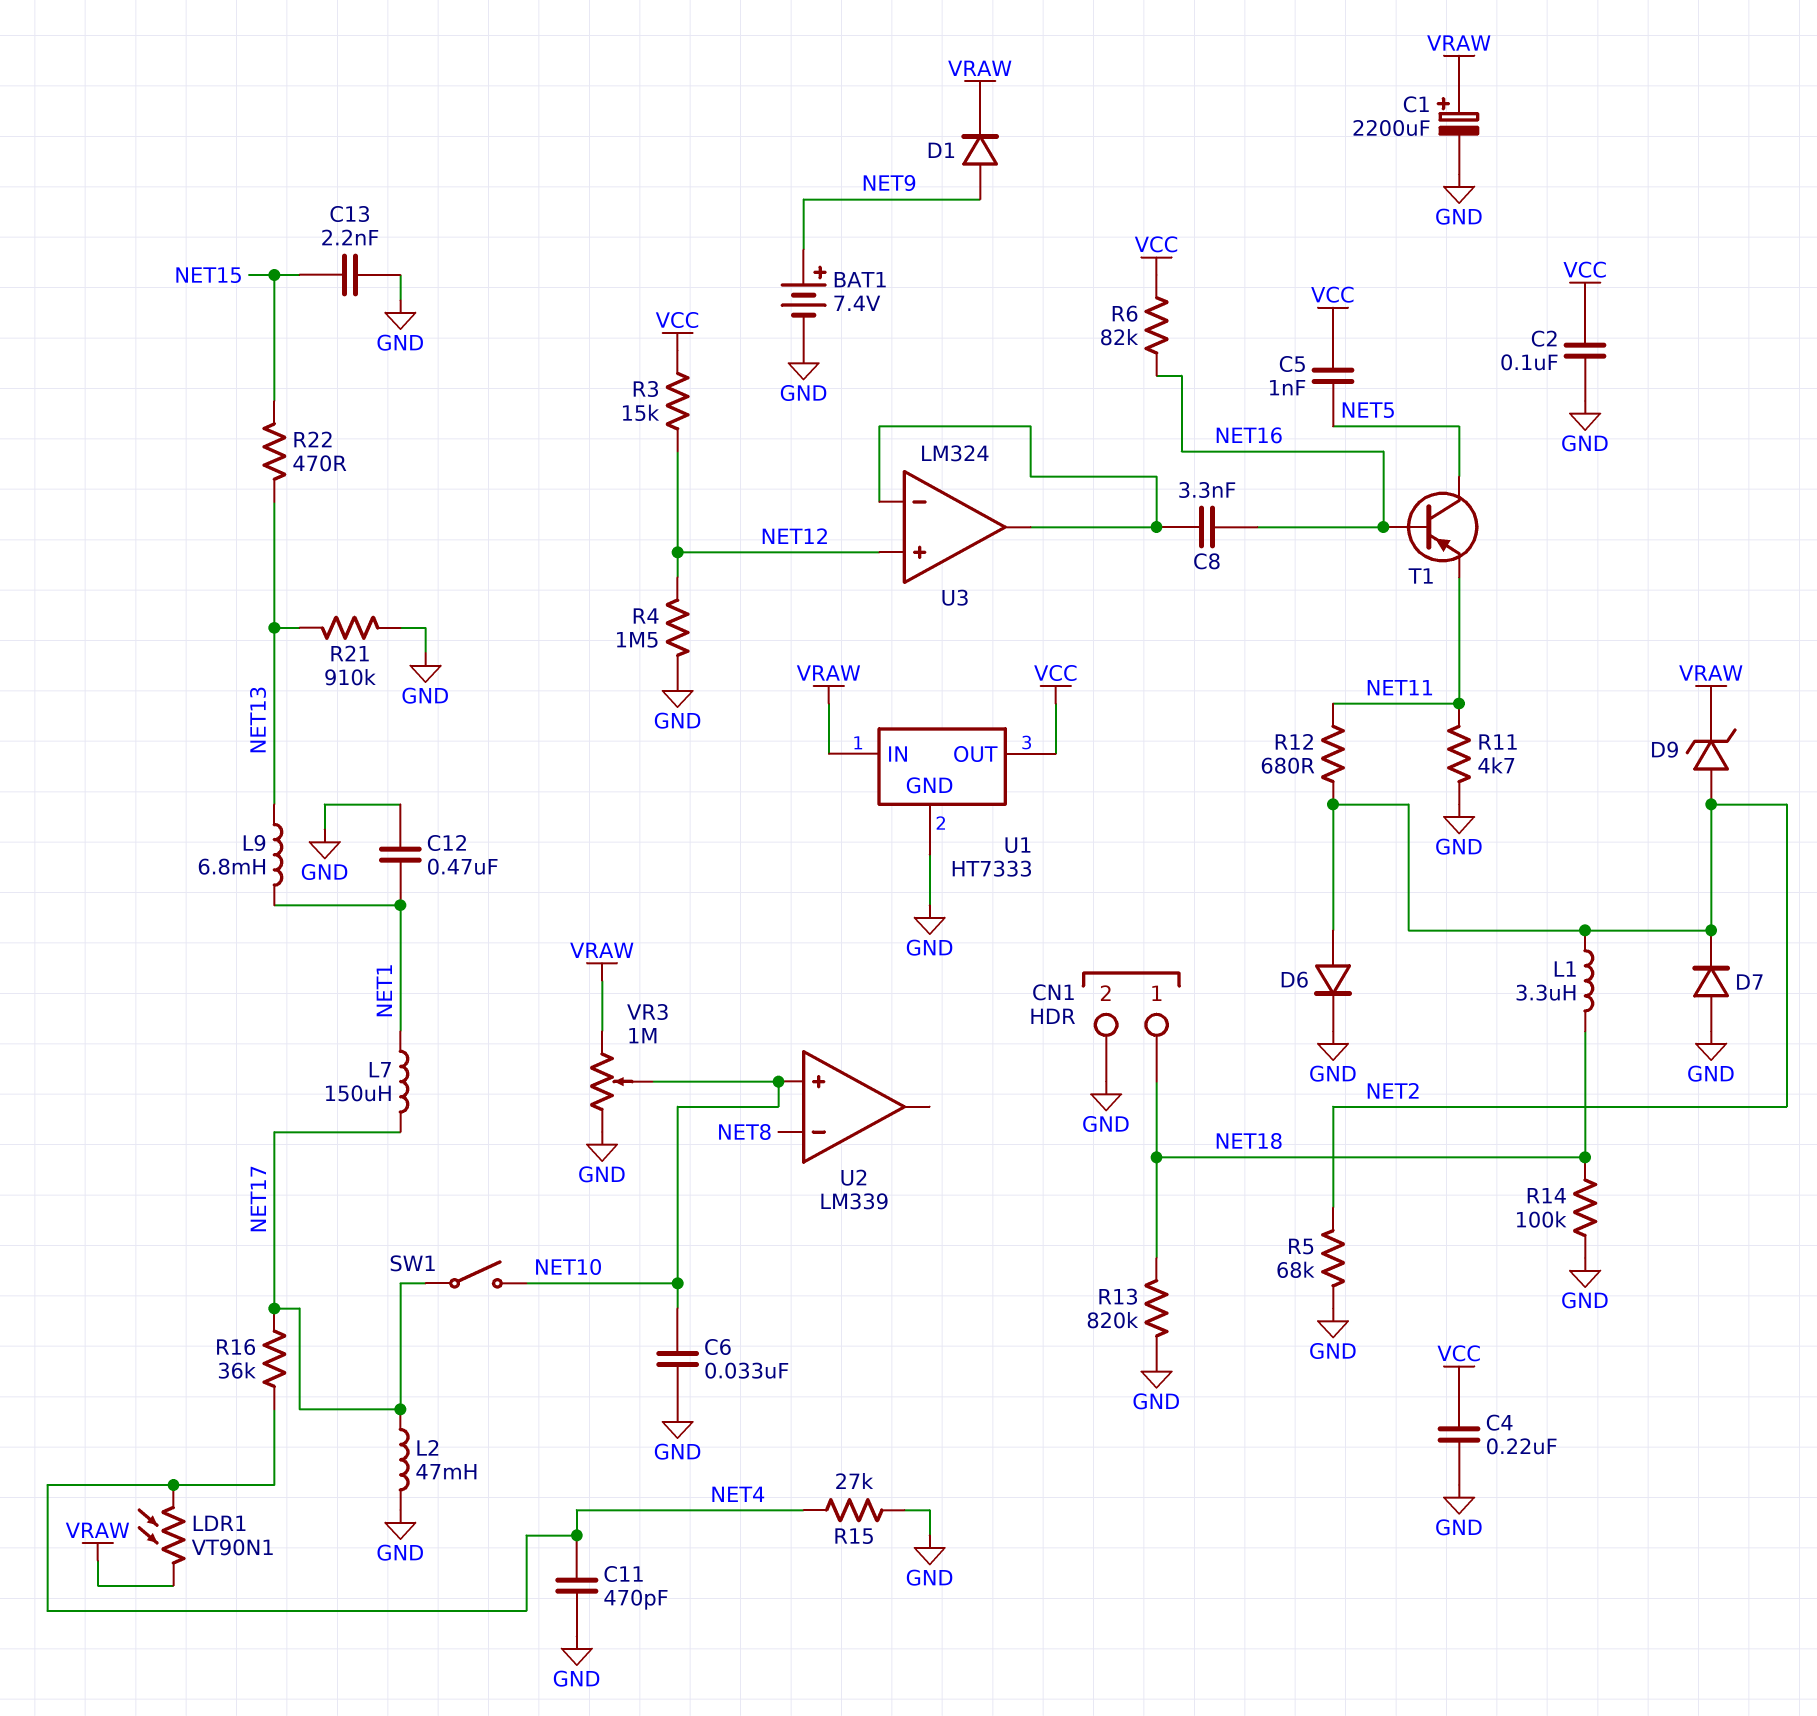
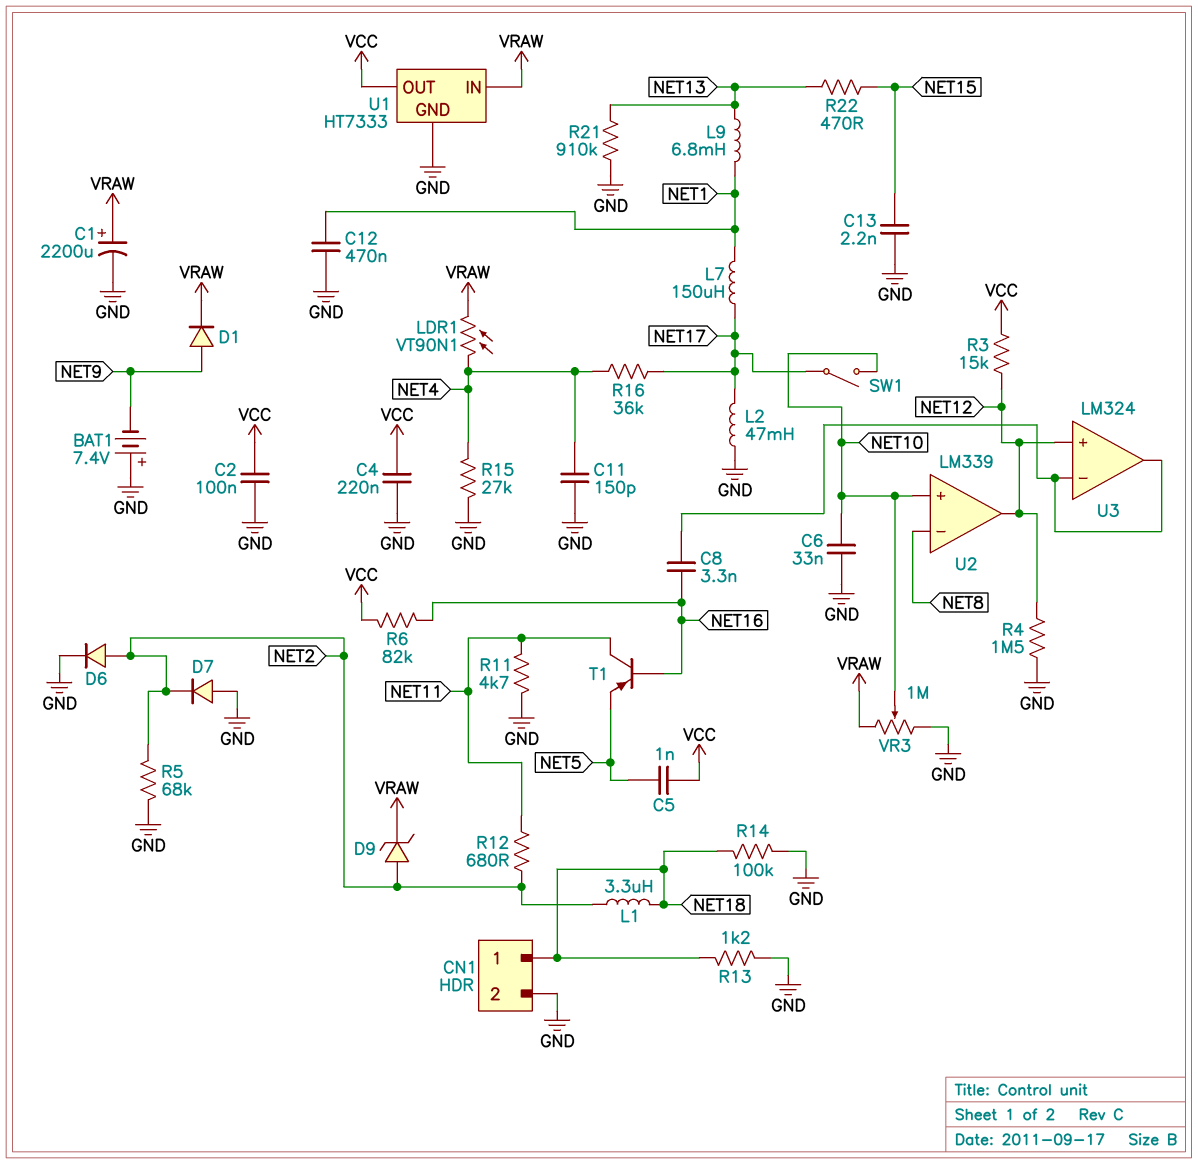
BAT1: 7.4V (plus NET9, minus GND) -> 7.4V (plus GND, minus NET9)
C11: 470pF (GND, NET4) -> 150pF (GND, NET4)
R13: 820k (GND, NET18) -> 1.2k (GND, NET18)
T1: PNP (B NET16, C NET5, E NET11) -> PNP (B NET16, C NET11, E NET5)
U2 pin out: none -> NET12

